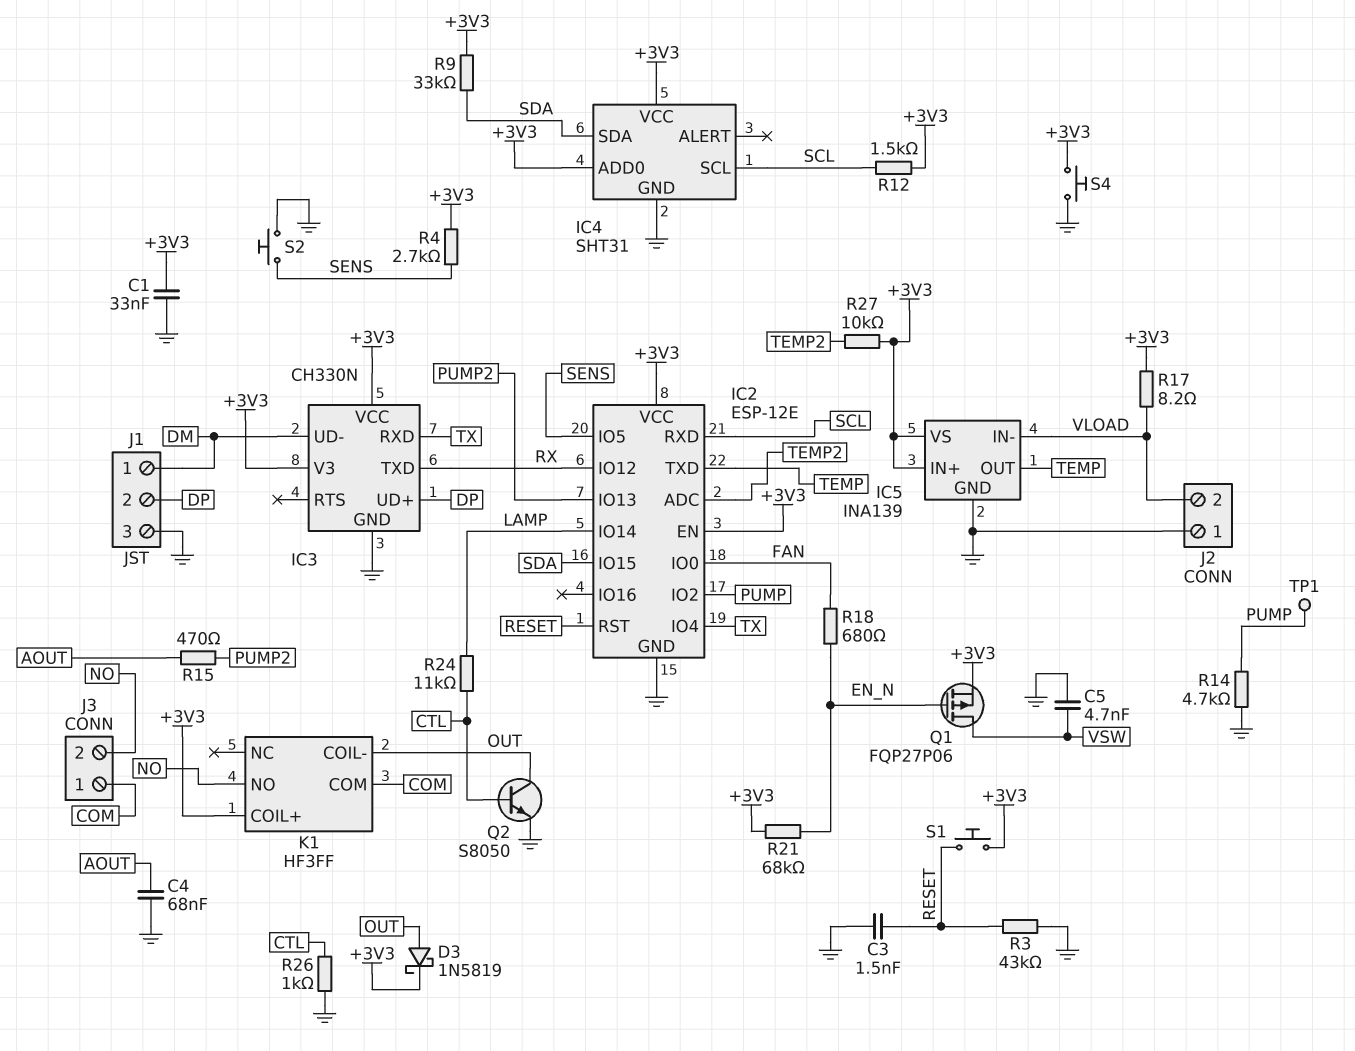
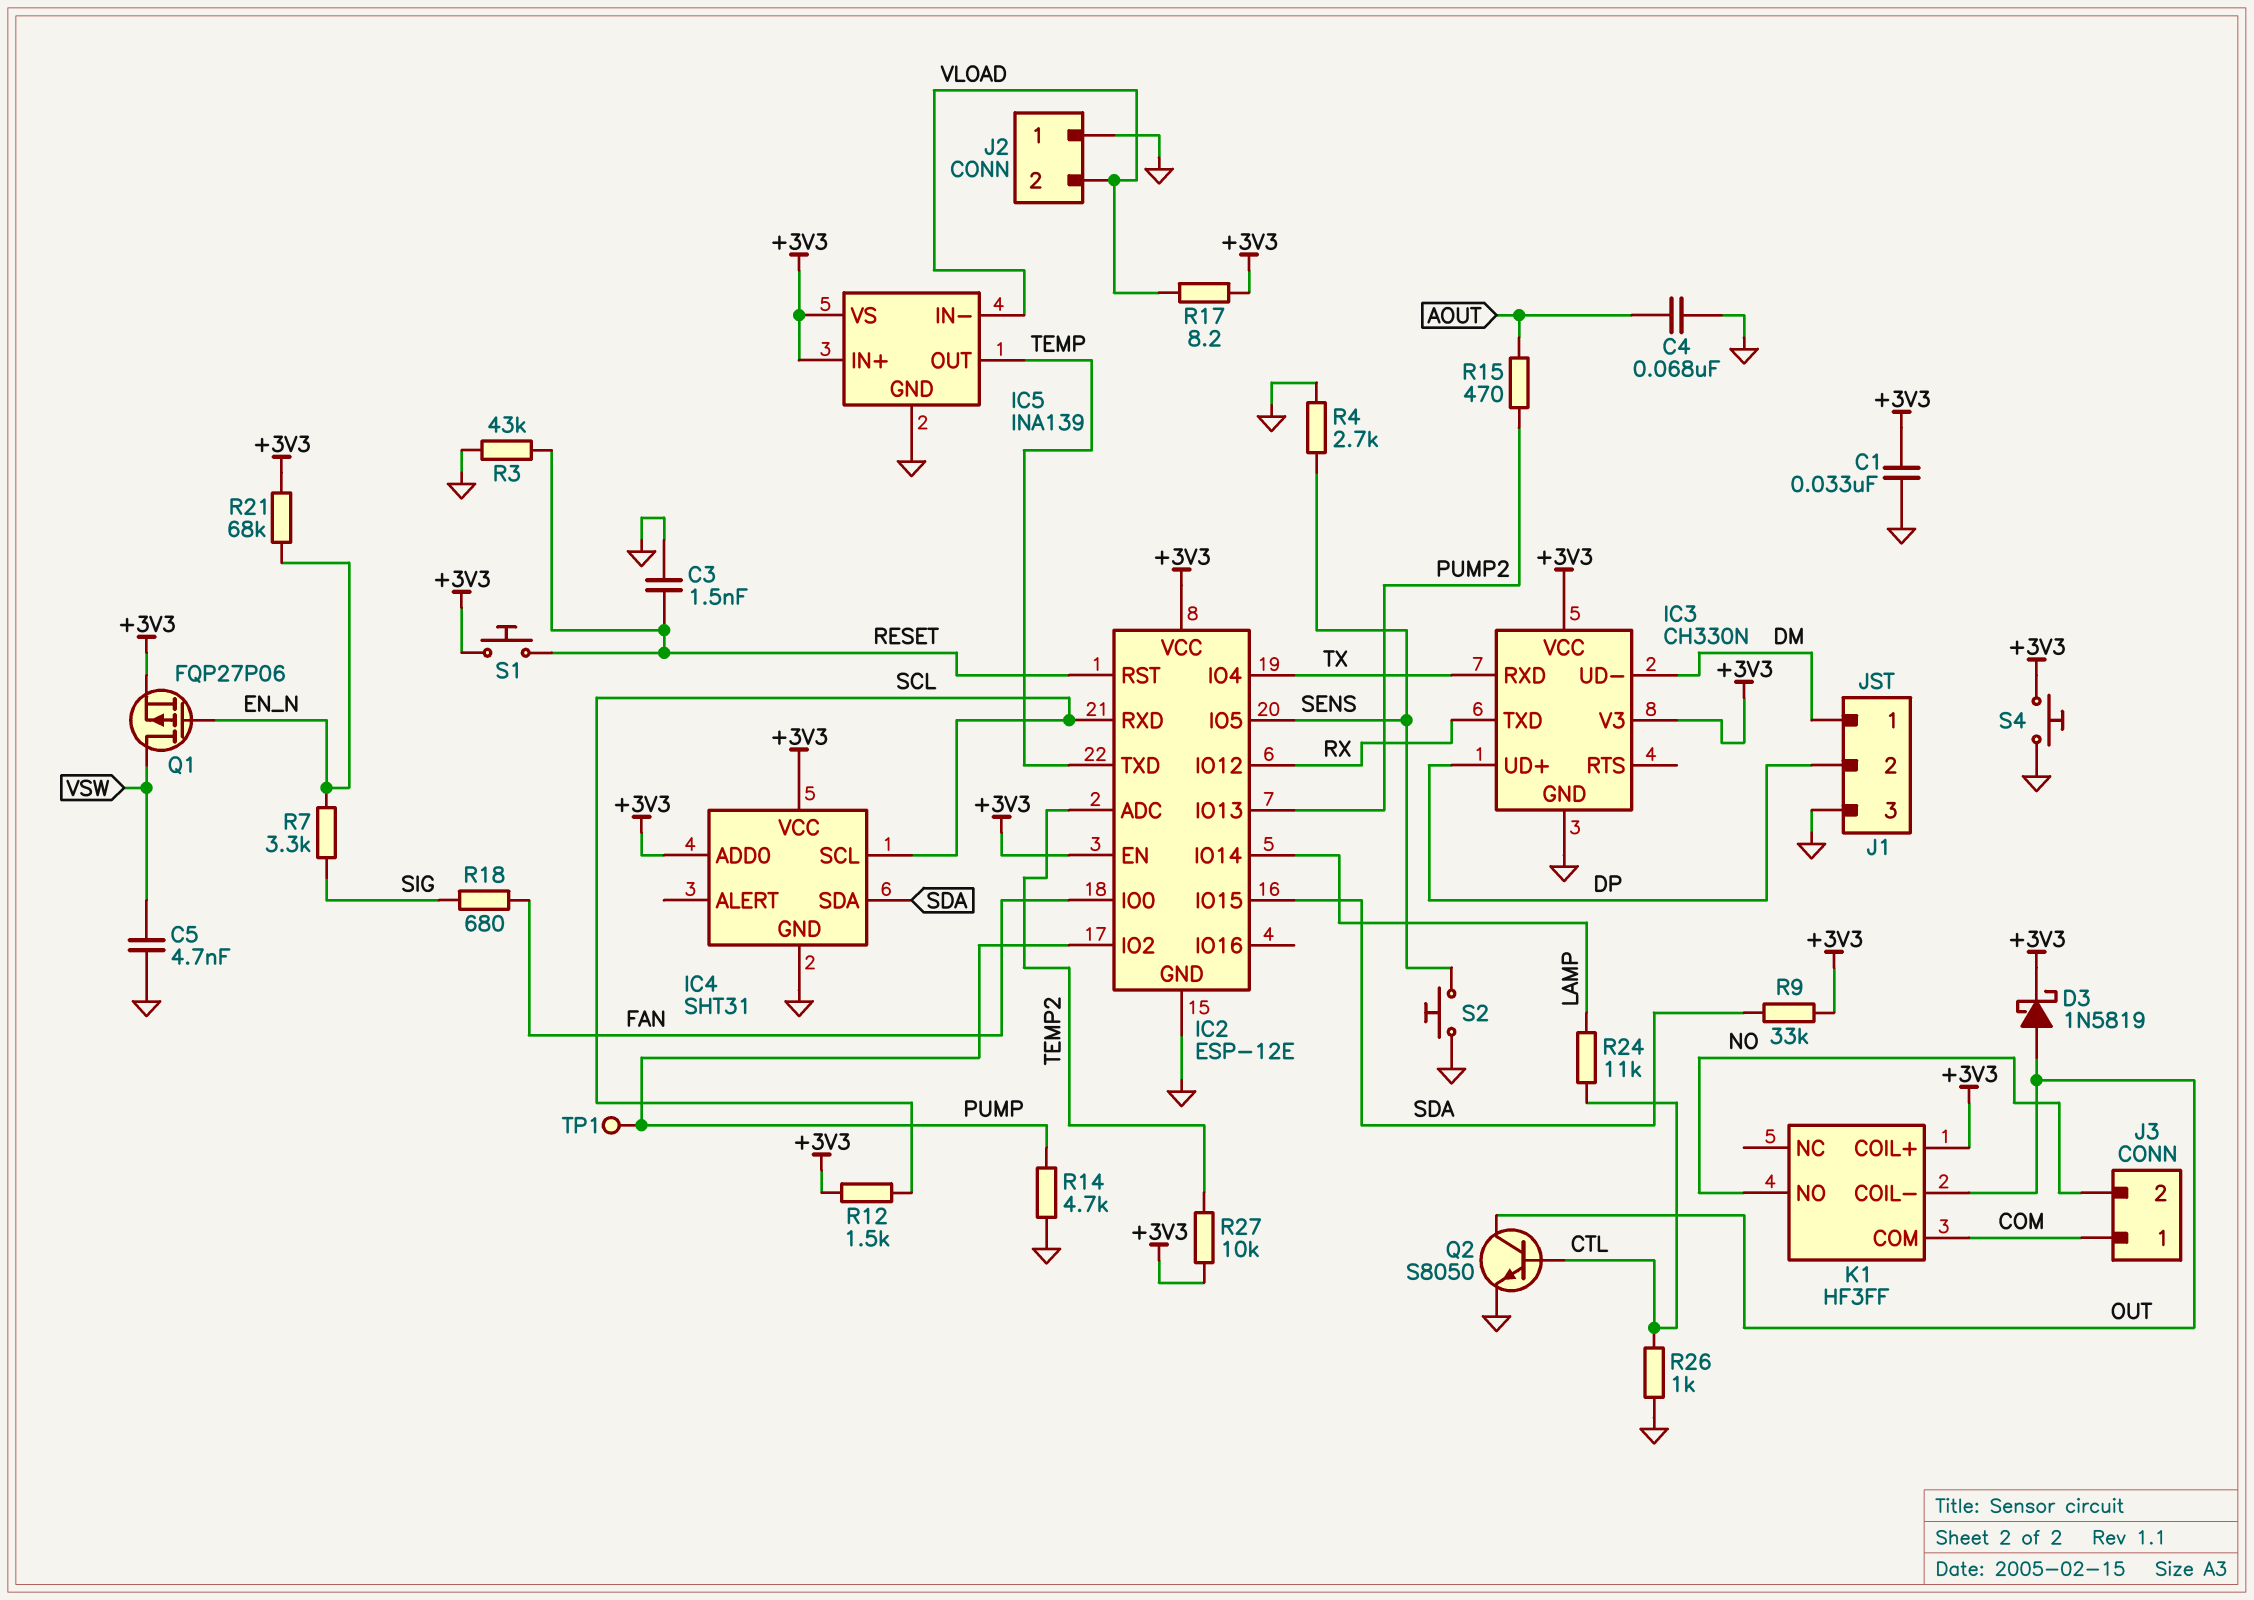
R4: 2.7k (+3V3, SENS) -> 2.7k (GND, SENS)
R7: none -> 3.3k (EN_N, SIG)
R18: 680 (EN_N, FAN) -> 680 (FAN, SIG)

